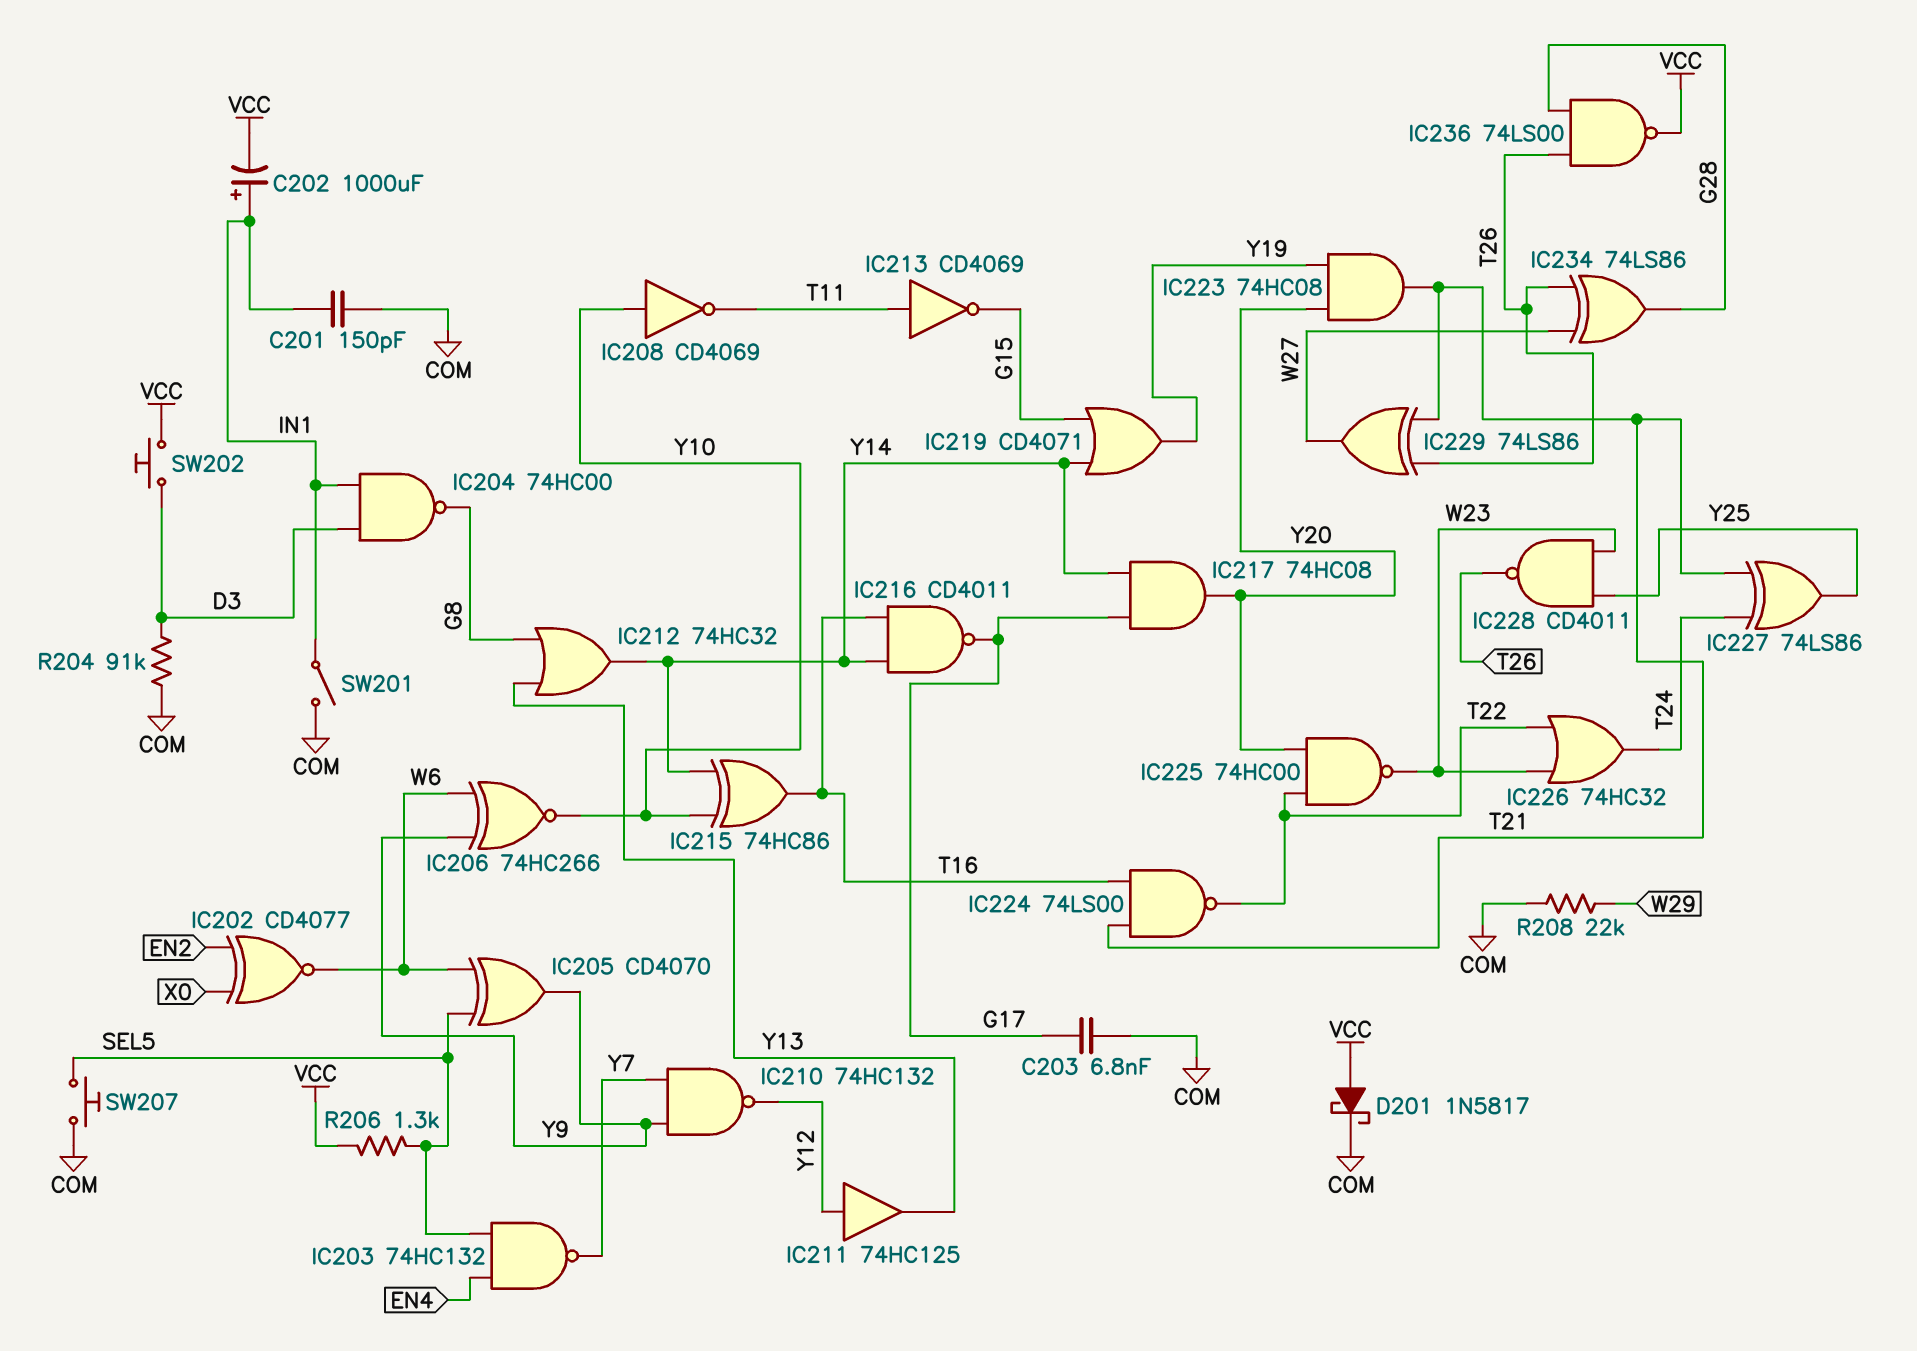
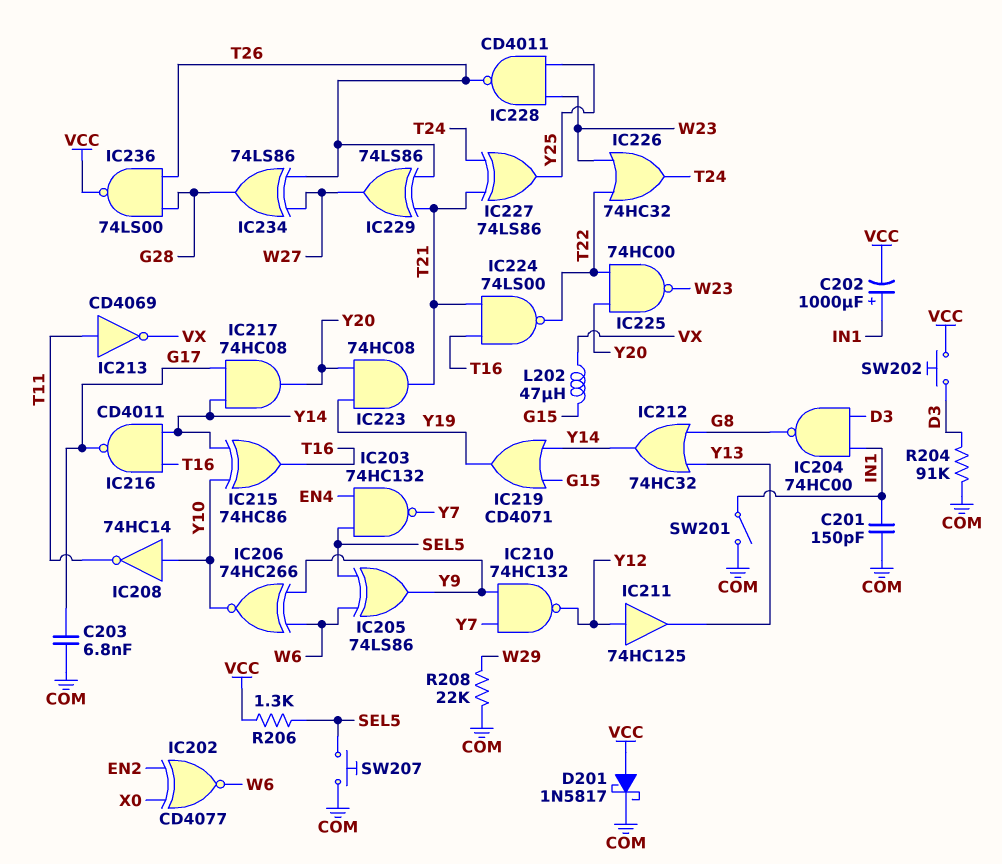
IC205: XOR CD4070 (in SEL5, in W6, out Y9) -> XOR 74LS86 (in SEL5, in W6, out Y9)
IC208: NOT CD4069 (in Y10, out T11) -> NOT 74HC14 (in Y10, out T11)
IC213: NOT CD4069 (in T11, out G15) -> NOT CD4069 (in T11, out VX)
L202: none -> 47uH (G15, VX)

